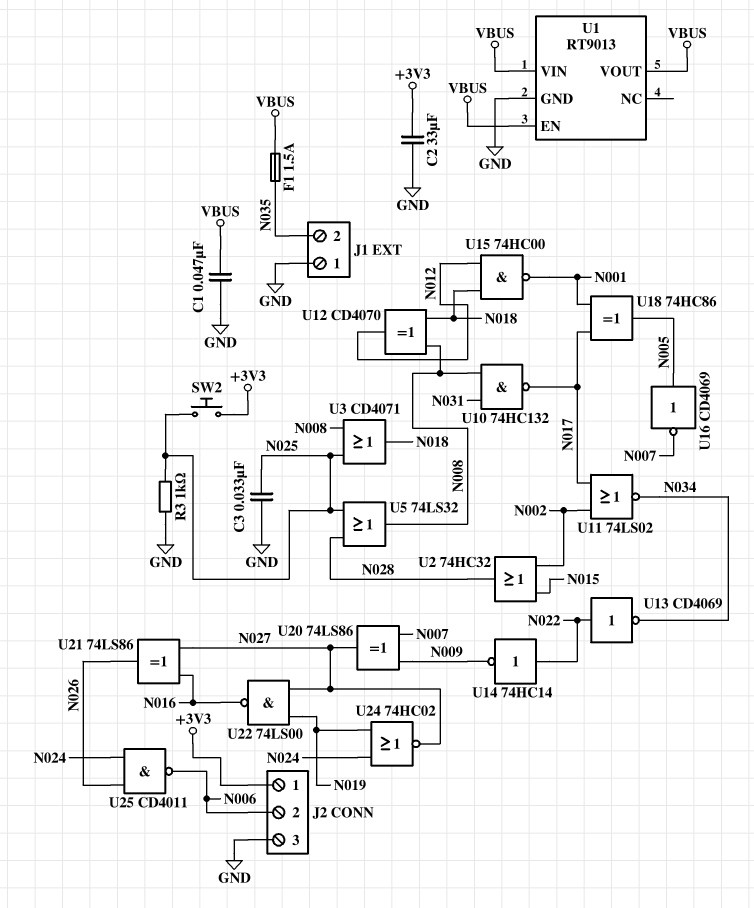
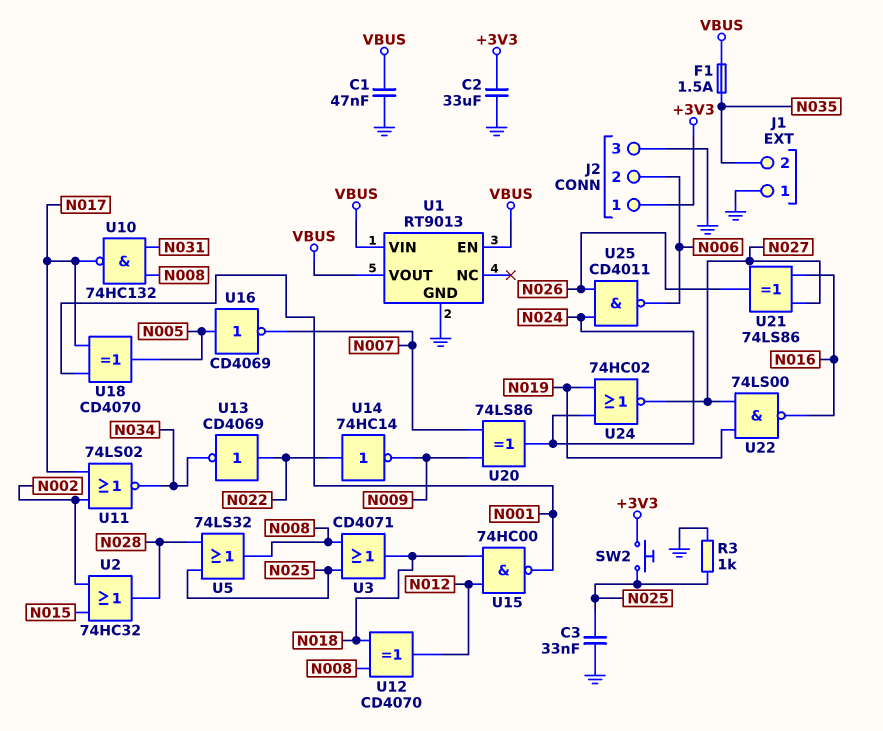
U18: XOR 74HC86 (in N001, in N017, out N005) -> XOR CD4070 (in N001, in N017, out N005)
U20: XOR 74LS86 (in N007, in N009, out N027) -> XOR 74LS86 (in N007, in N009, out N024)

